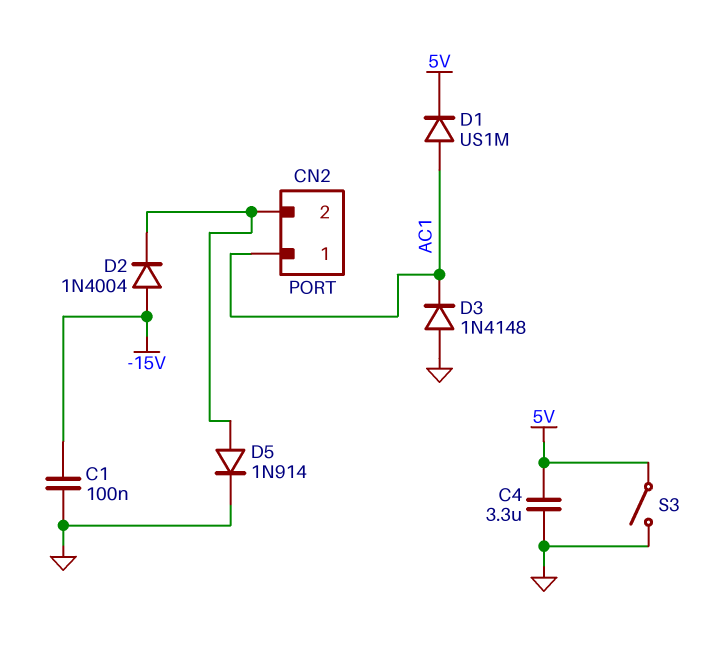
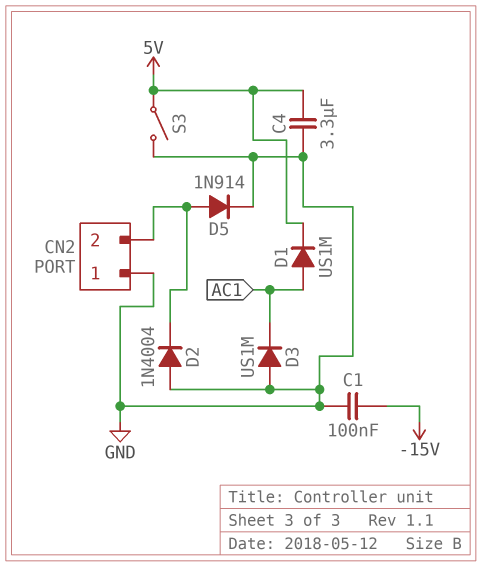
CN2 pin 1: AC1 -> GND
D2: diode 1N4004 (A -15V, K CN2/2) -> diode 1N4004 (A GND, K CN2/2)
D3: diode 1N4148 (A GND, K AC1) -> diode US1M (A GND, K AC1)

